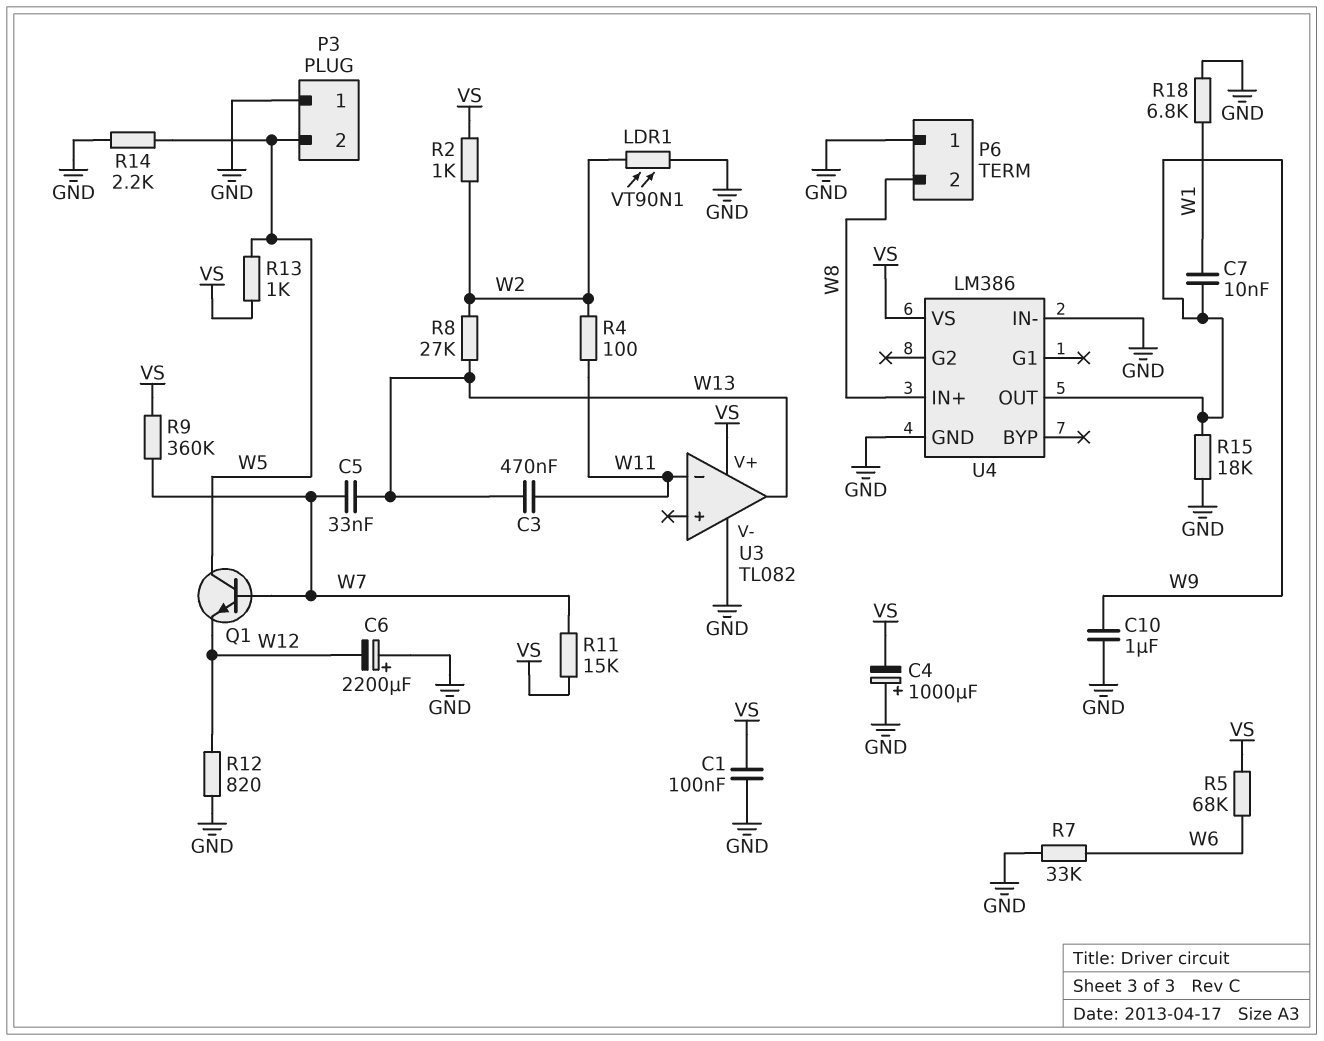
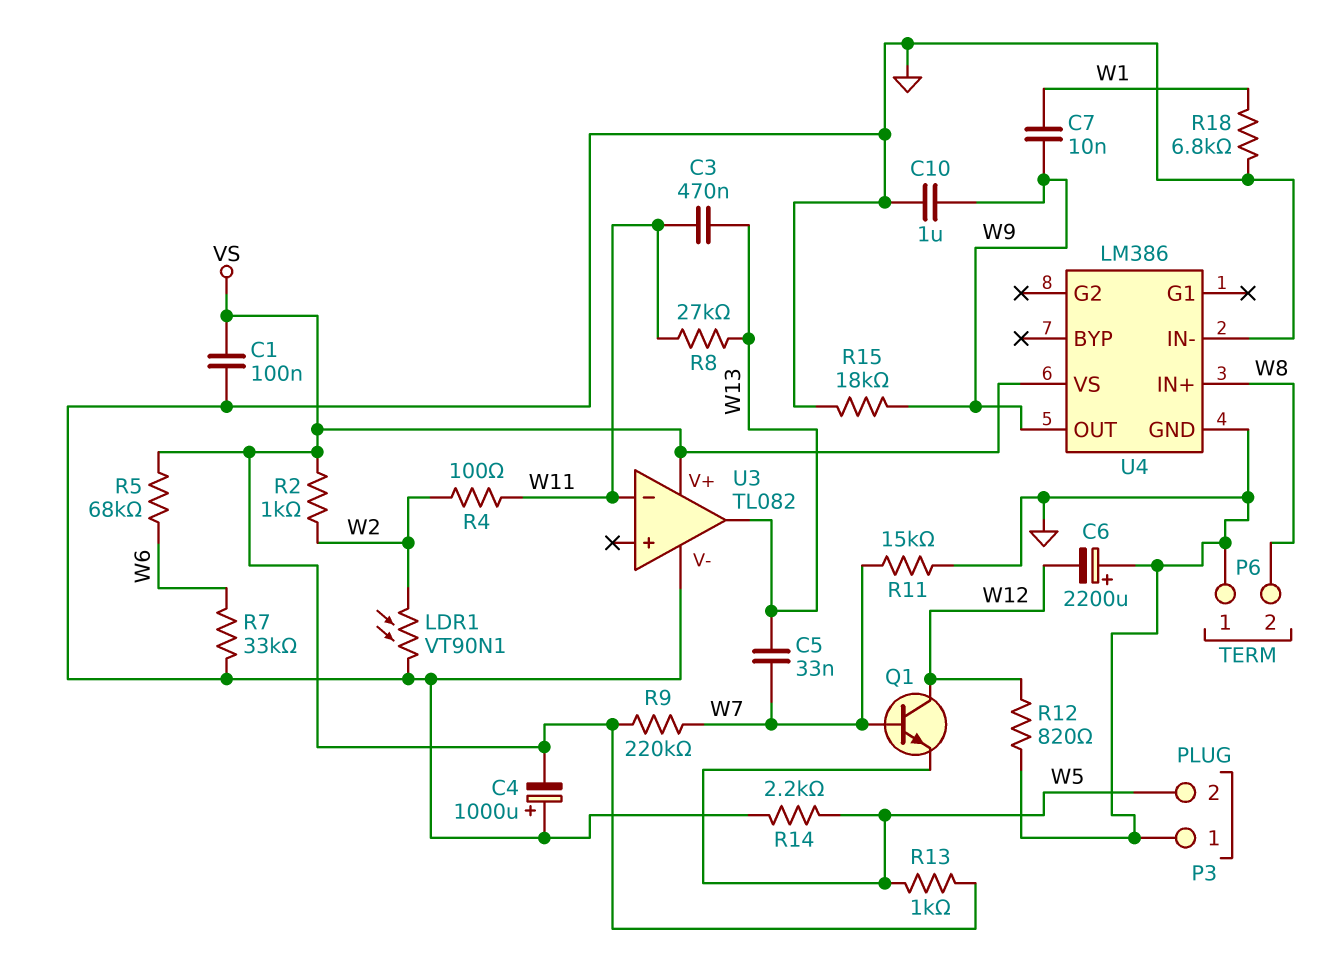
Q1: NPN (B W7, C W5, E W12) -> NPN (B W7, C W12, E W5)
R8: 27k (W2, W13) -> 27k (W11, W13)
R9: 360k (VS, W7) -> 220k (VS, W7)
R11: 15k (VS, W7) -> 15k (GND, W7)

